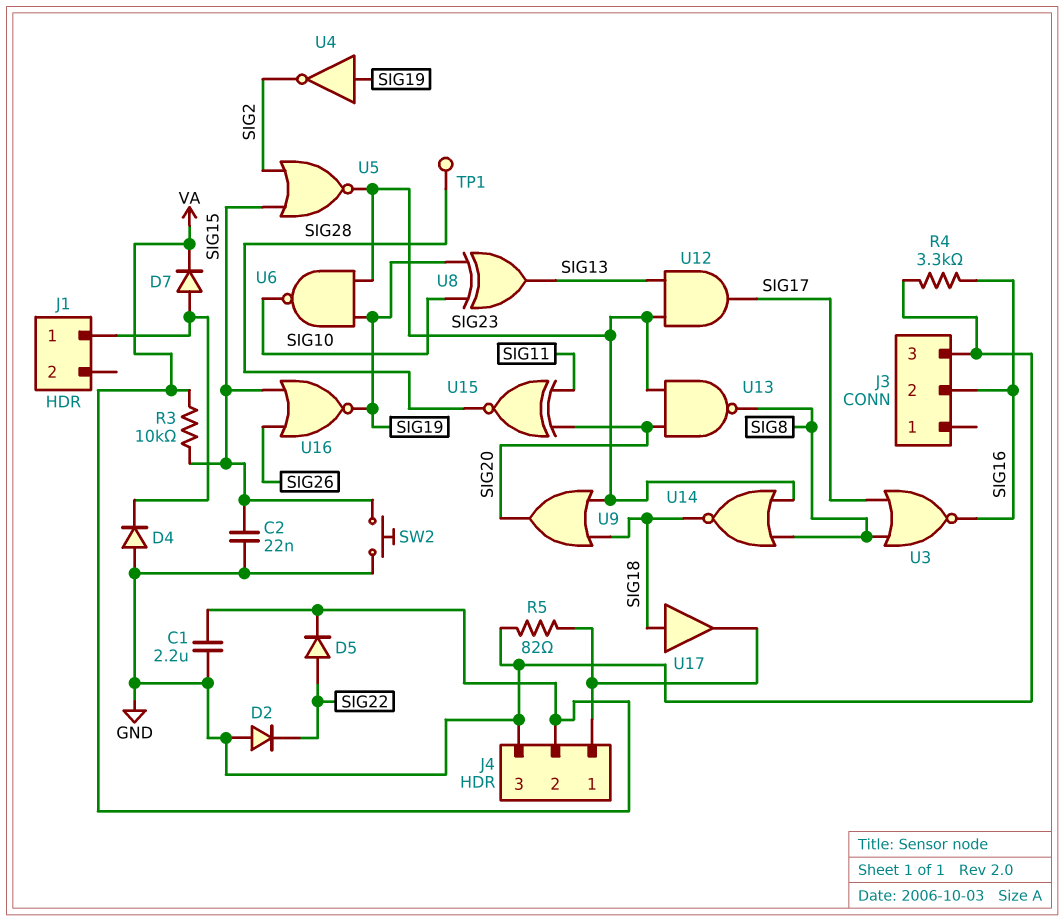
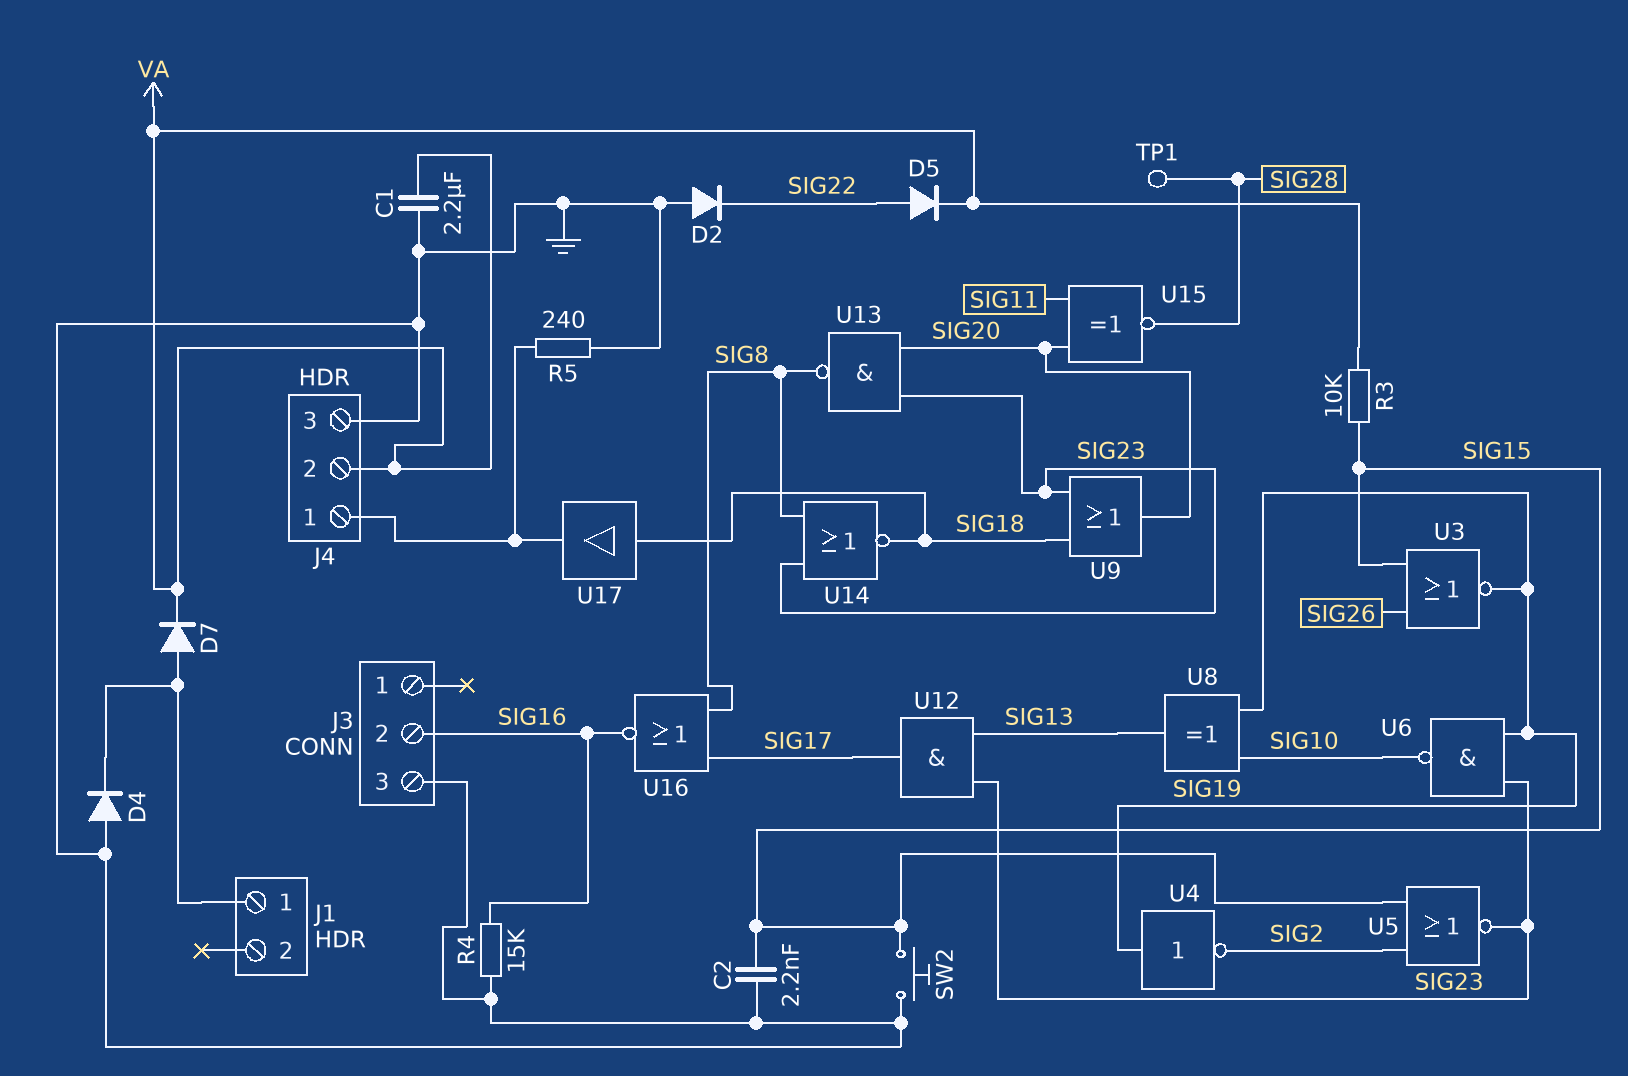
C2: 22nF (GND, SIG15) -> 2.2nF (GND, SIG15)
R4: 3.3k (GND, SIG16) -> 15k (GND, SIG16)
R5: 82 (GND, J4/1) -> 240 (GND, J4/1)
U3: NOR (in SIG8, in SIG17, out SIG16) -> NOR (in SIG15, in SIG26, out SIG19)
U16: NOR (in SIG15, in SIG26, out SIG19) -> NOR (in SIG8, in SIG17, out SIG16)

